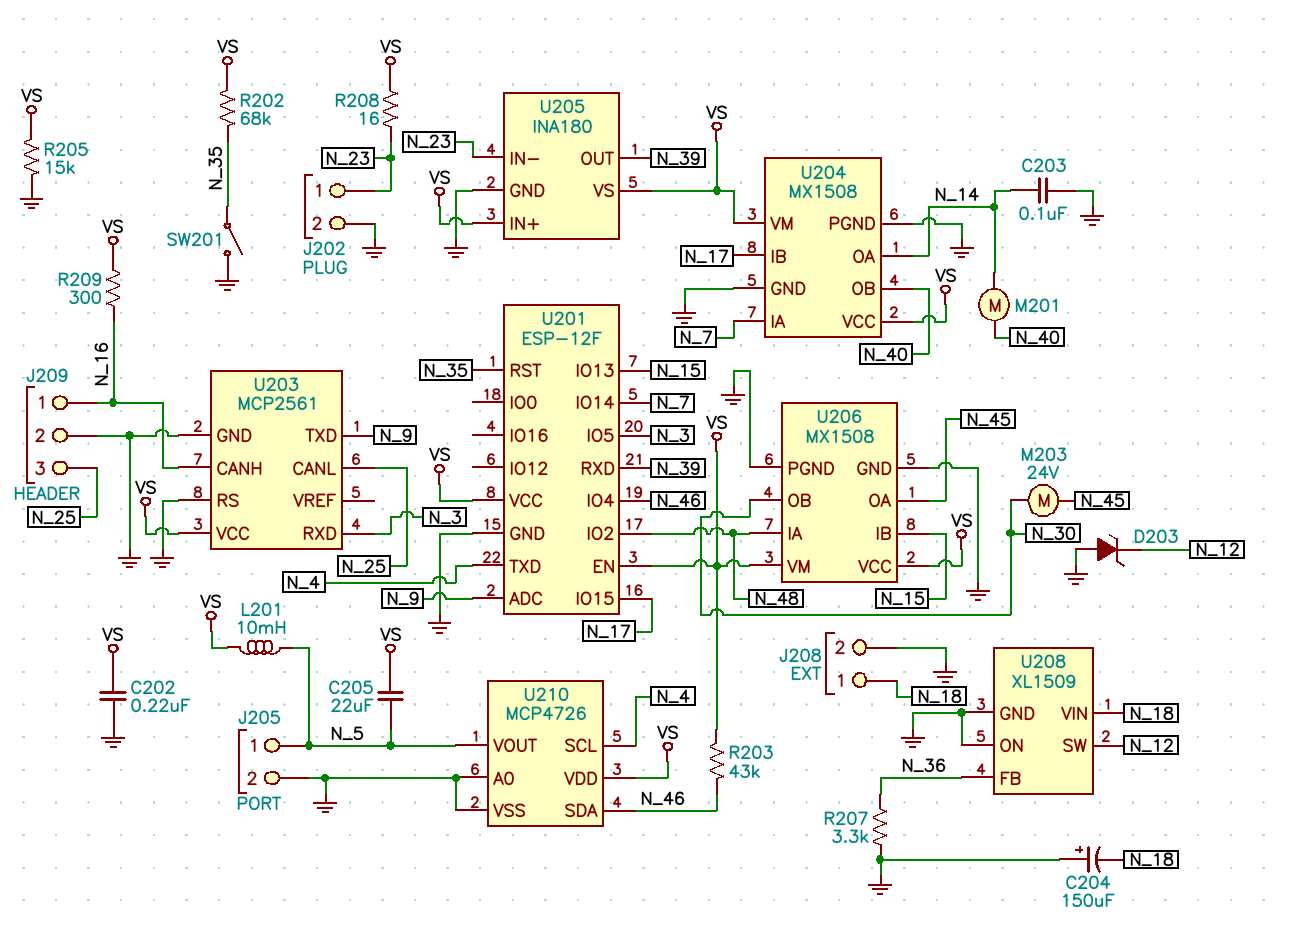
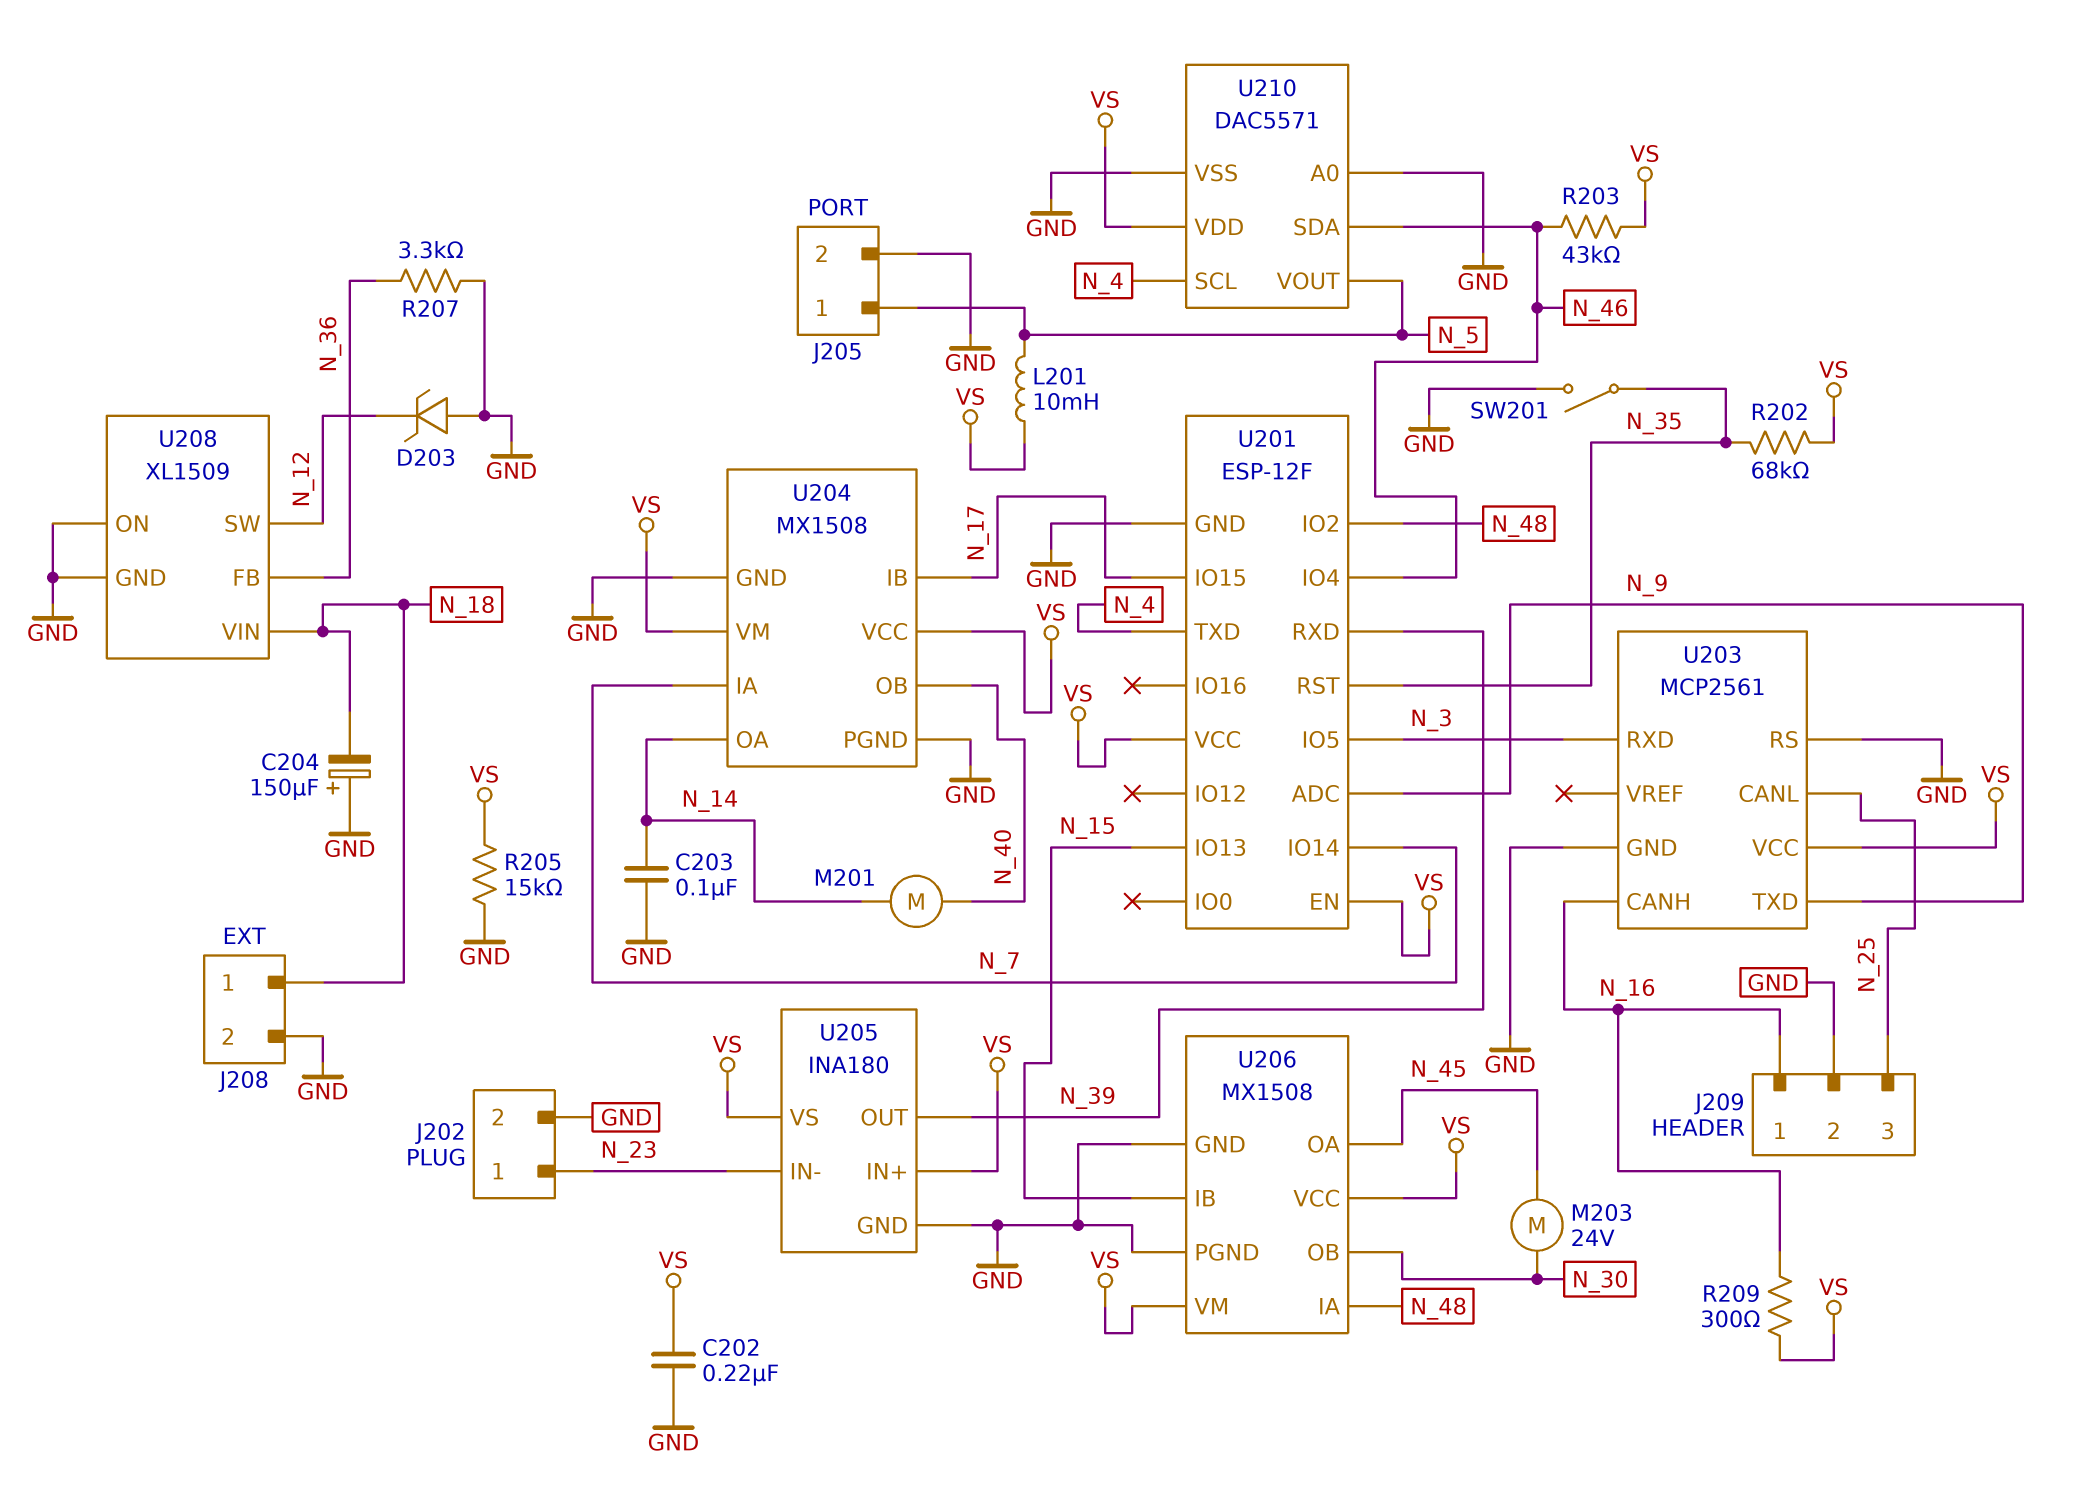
C205: 22uF (N_5, VS) -> none
R208: 16 (N_23, VS) -> none
U210: MCP4726 -> DAC5571

